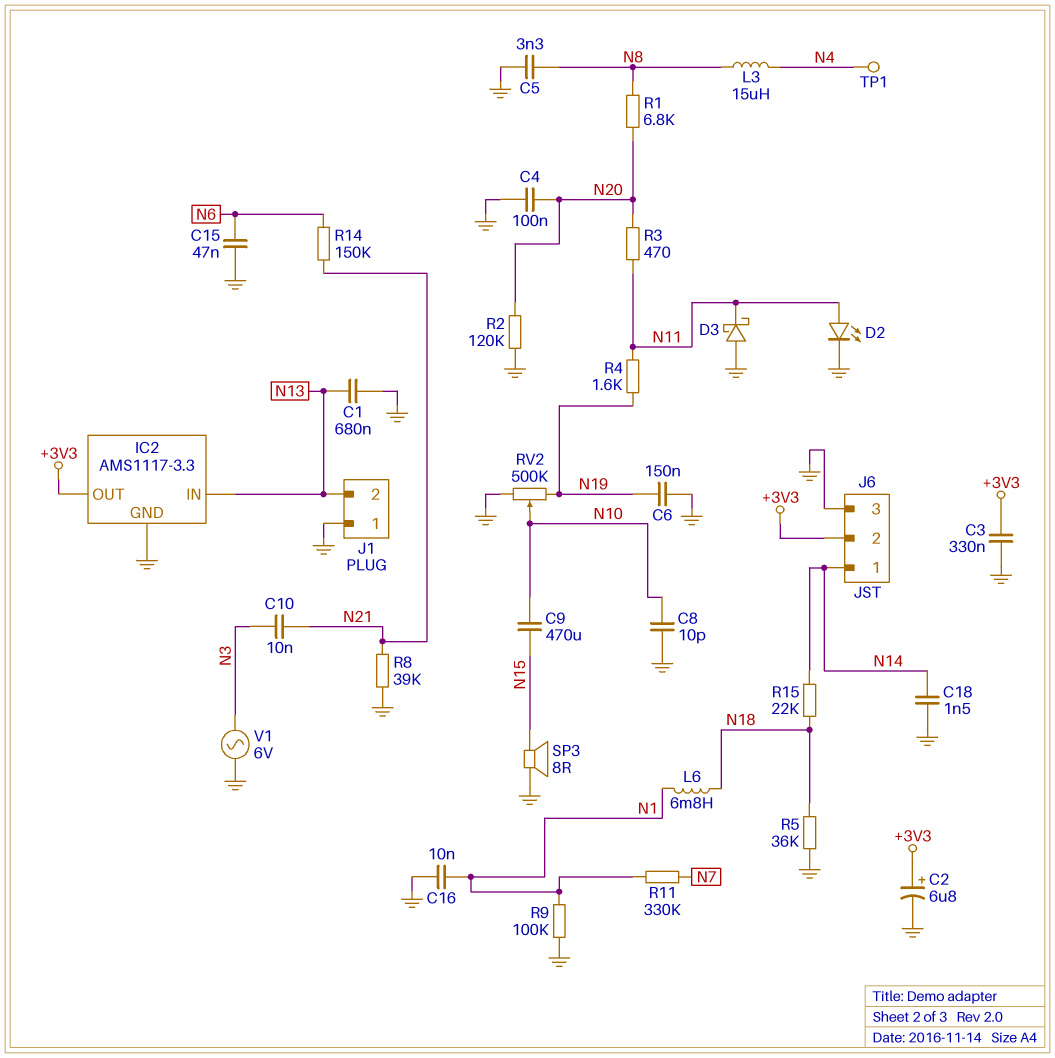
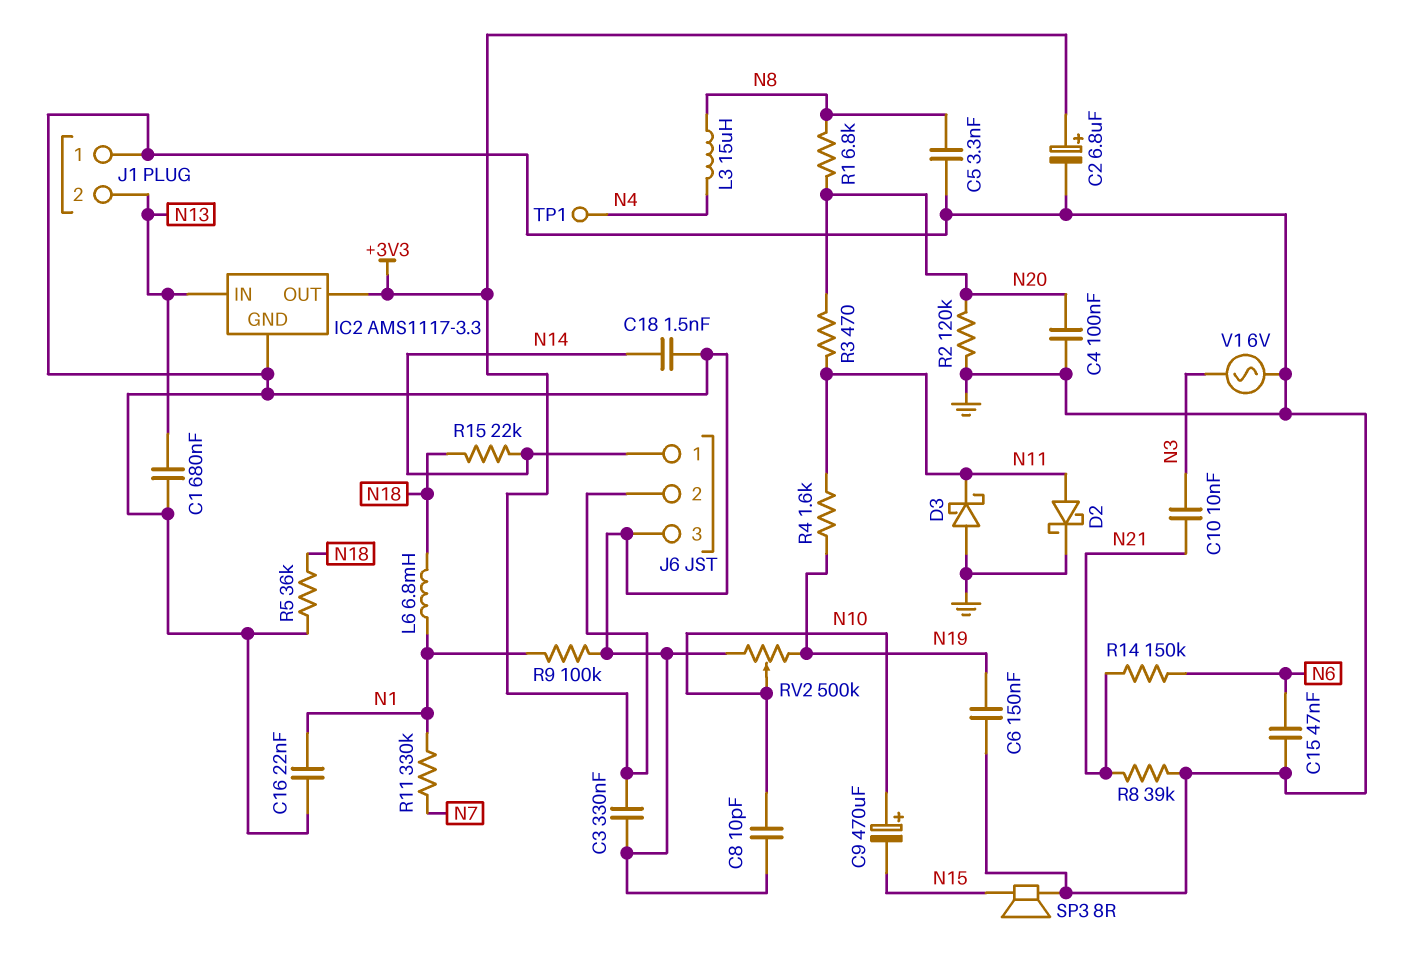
C9: 470uF (N10, N15) -> 470uF (plus N10, minus N15)
C16: 10nF (GND, N1) -> 22nF (GND, N1)
D2: LED (A N11, K GND) -> schottky (A N11, K GND)

